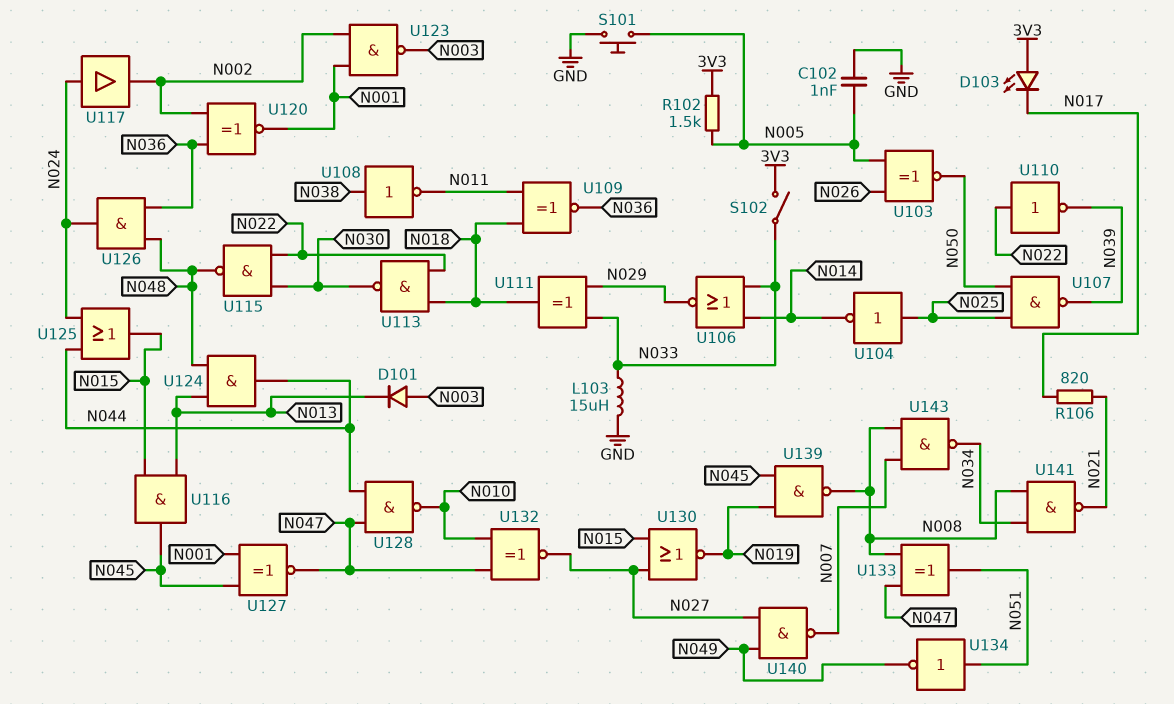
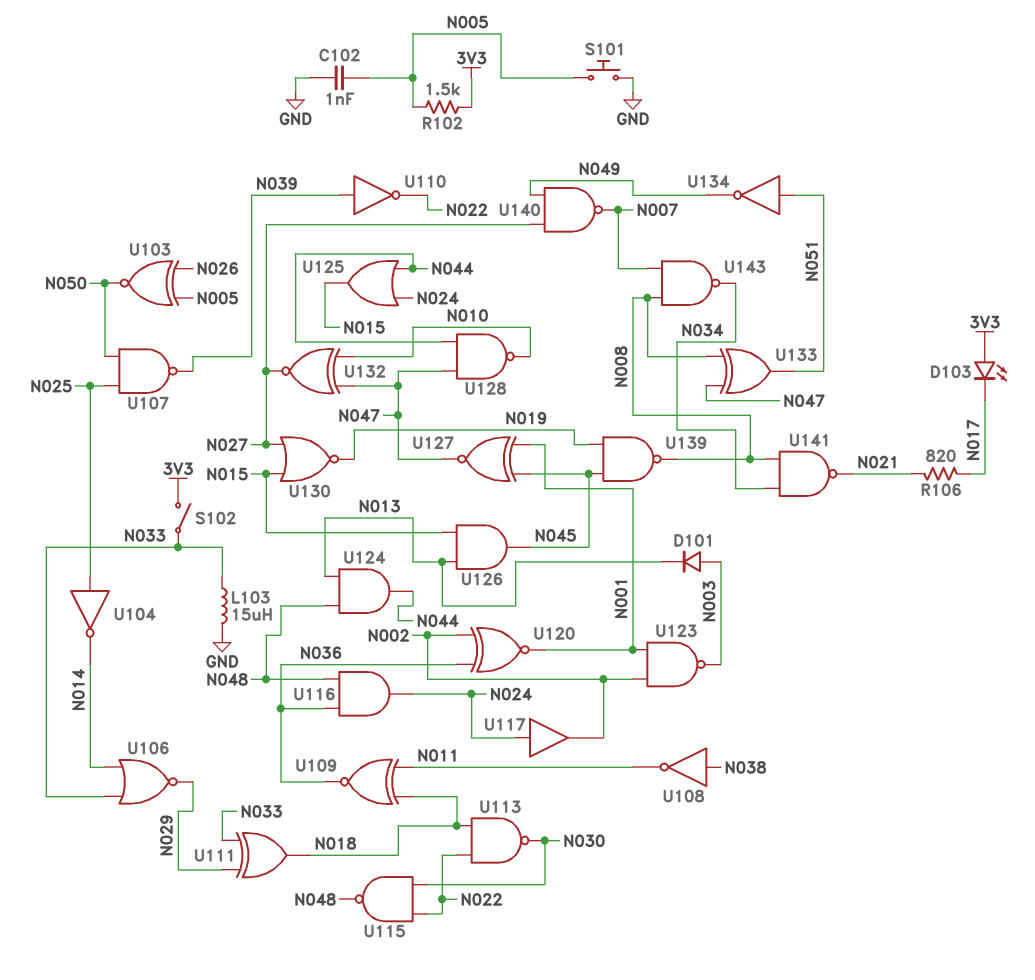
U110: NOT (in N022, out N039) -> NOT (in N039, out N022)
U116: AND (in N013, in N015, out N045) -> AND (in N036, in N048, out N024)
U126: AND (in N036, in N048, out N024) -> AND (in N013, in N015, out N045)

